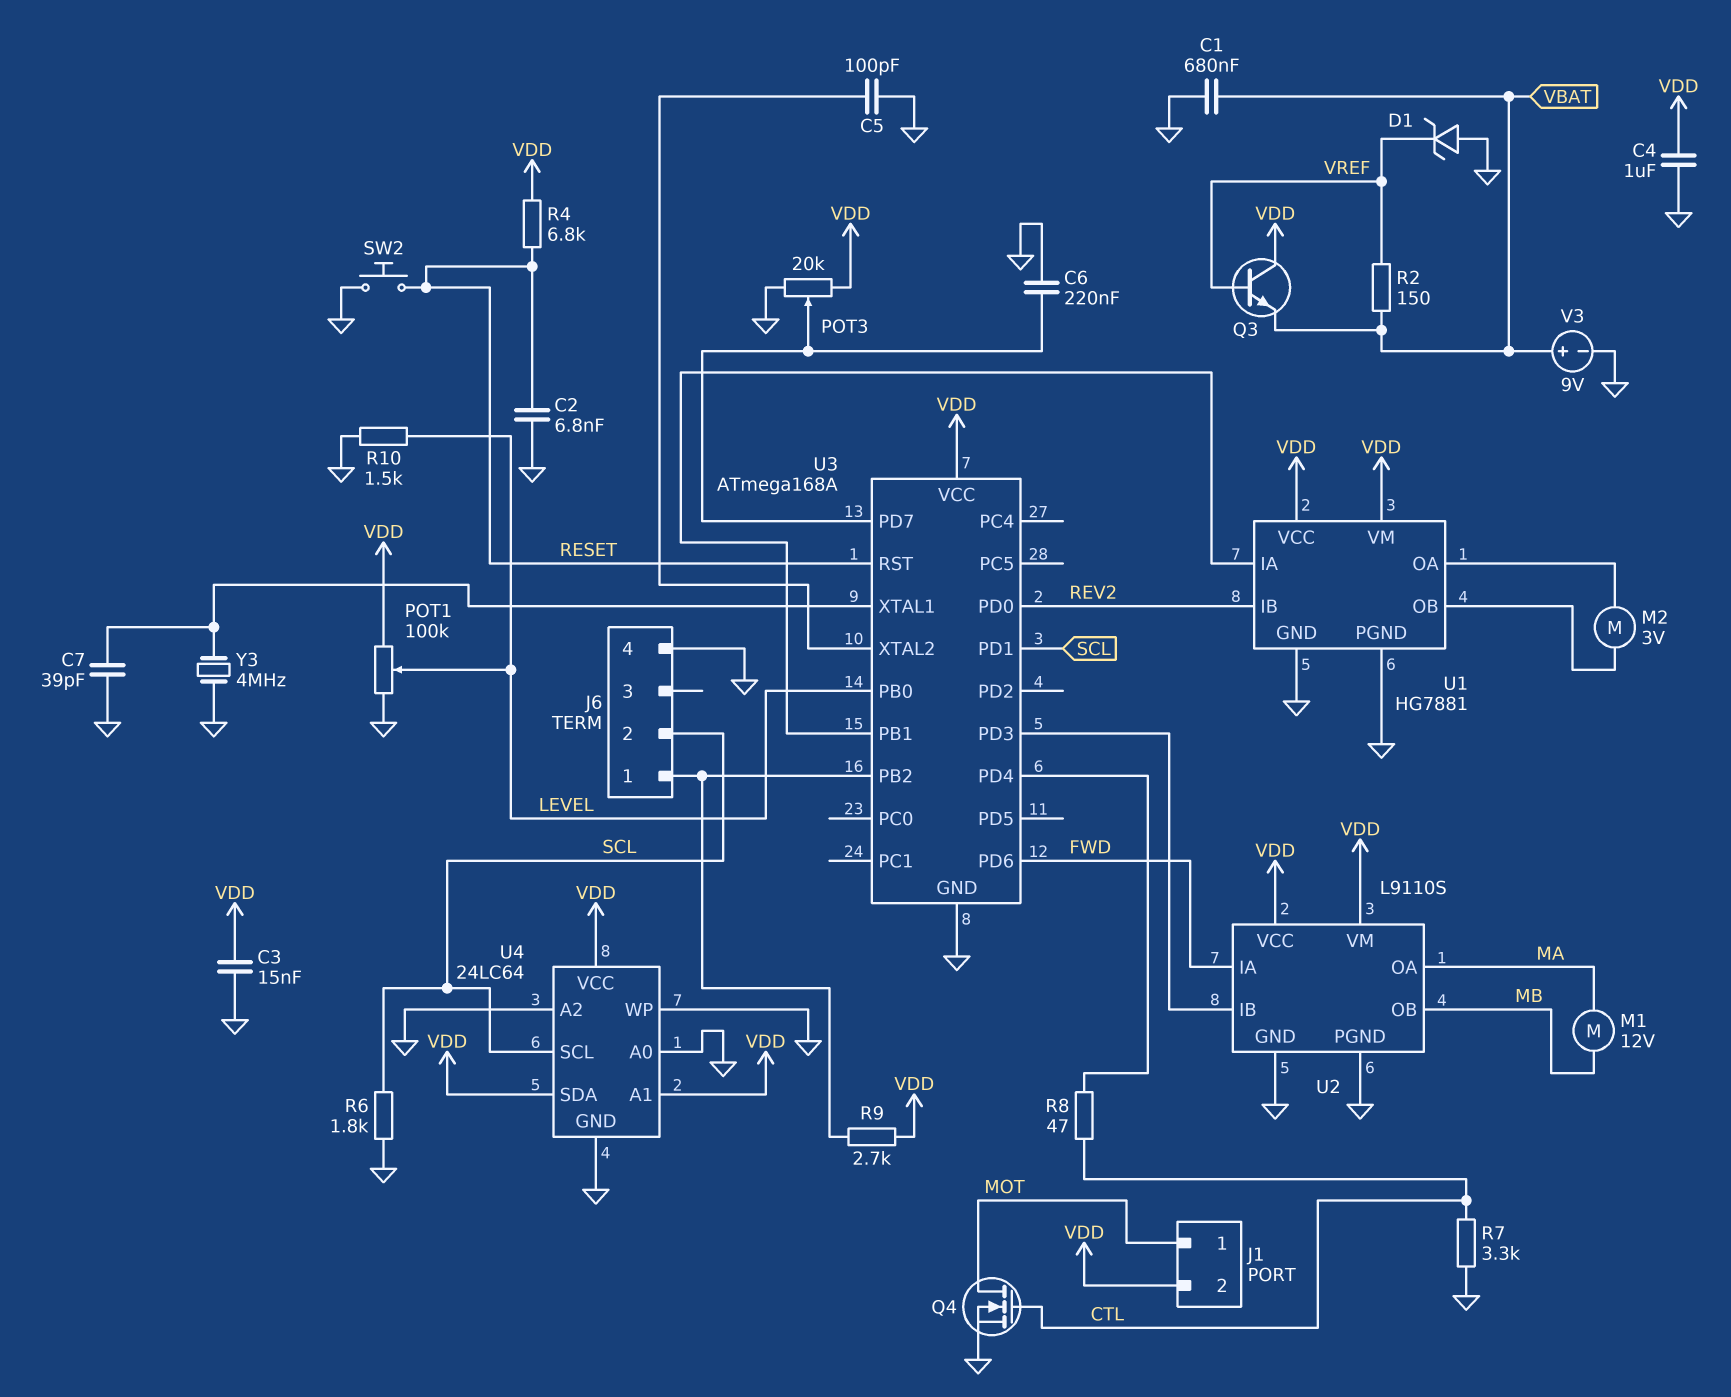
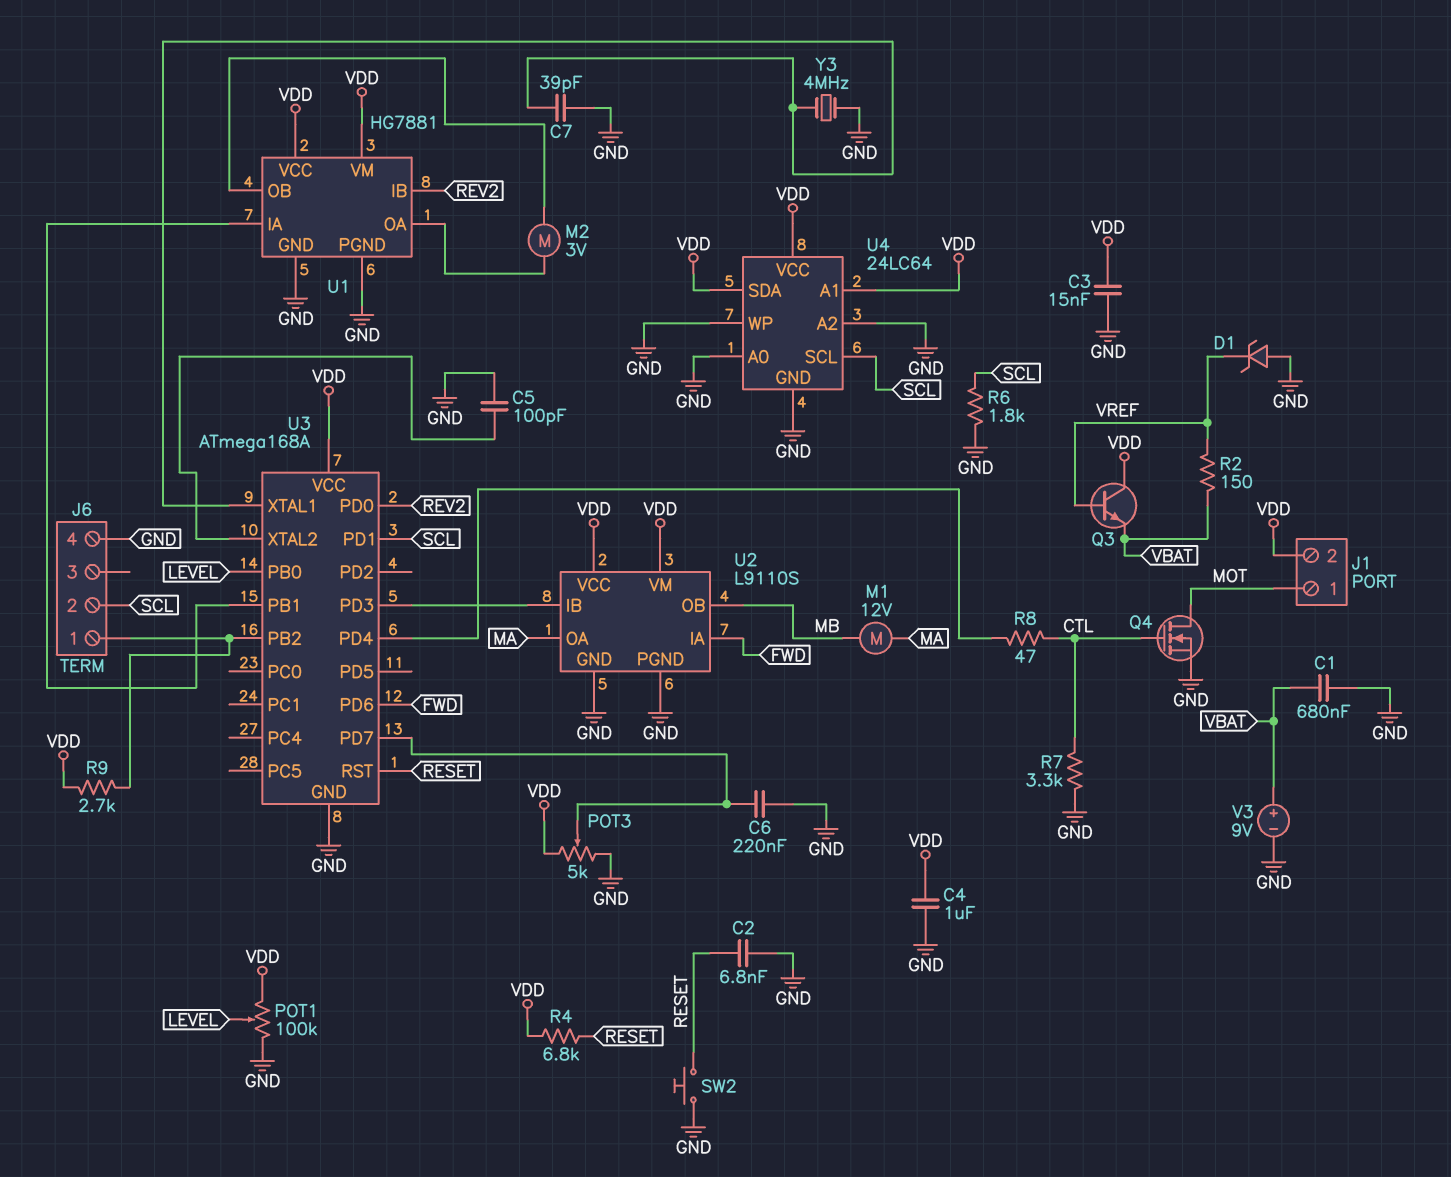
POT3: 20k (GND, VDD, wiper U3/PD7) -> 5k (GND, VDD, wiper U3/PD7)
R10: 1.5k (GND, LEVEL) -> none

